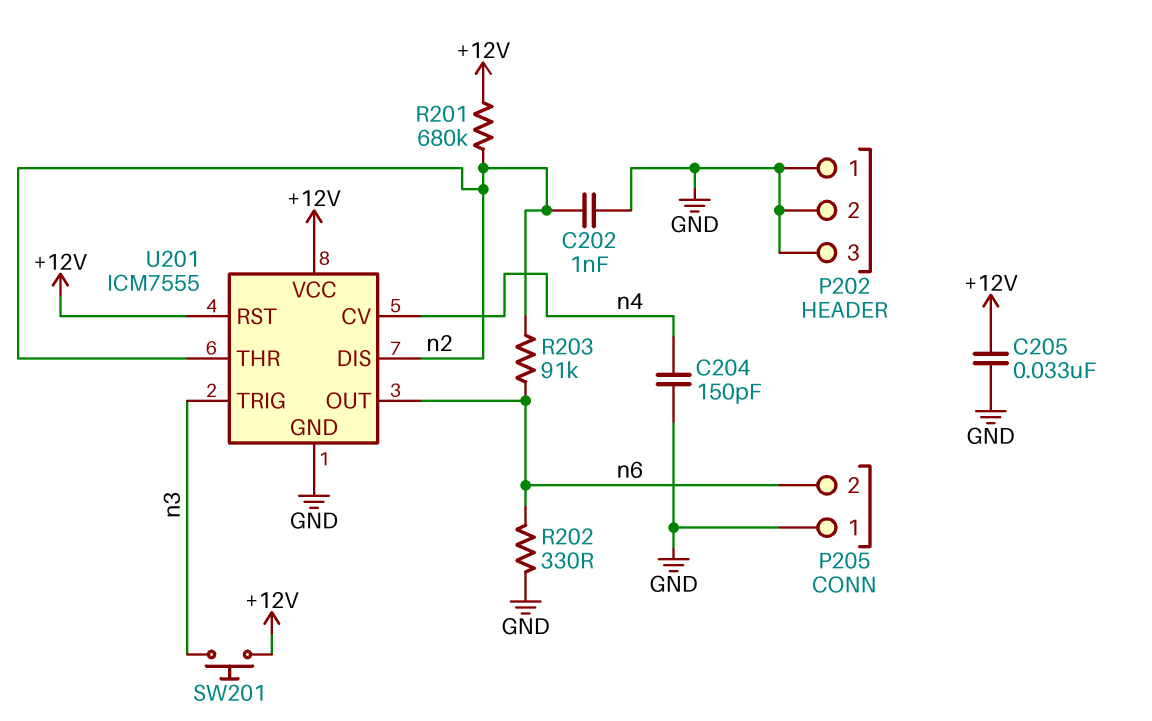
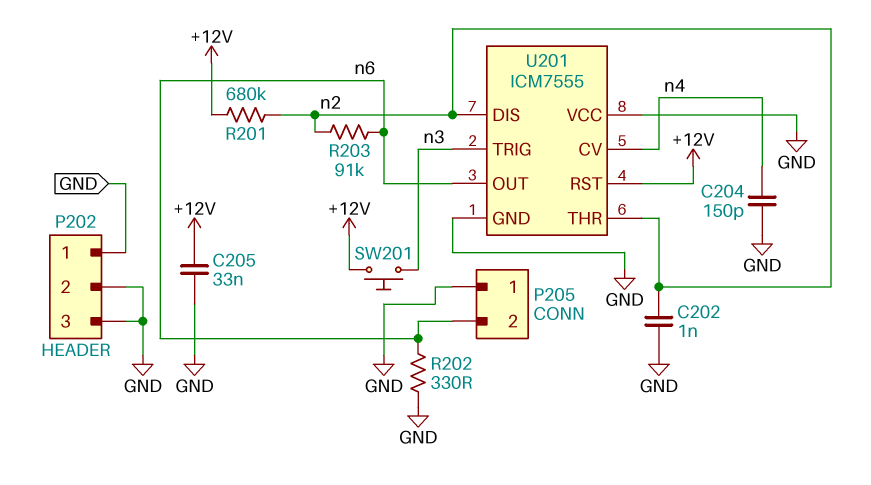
U201 pin VCC: +12V -> GND

